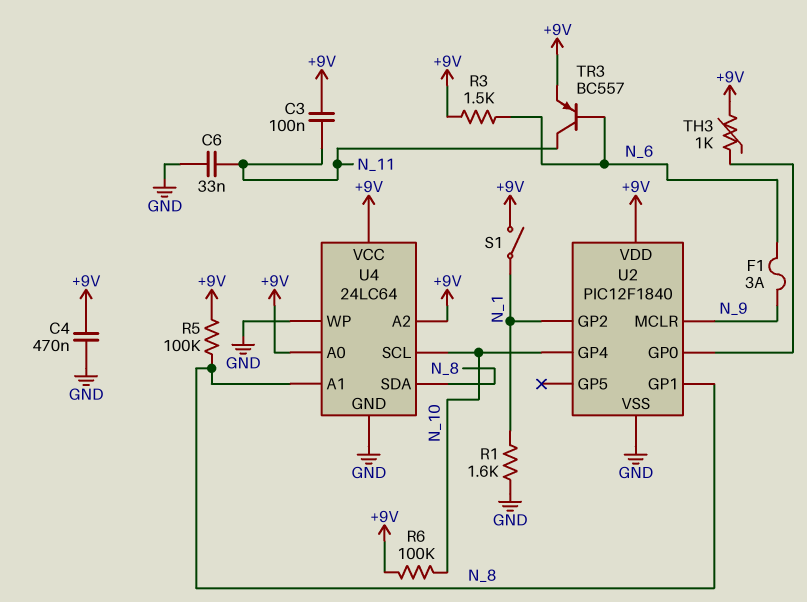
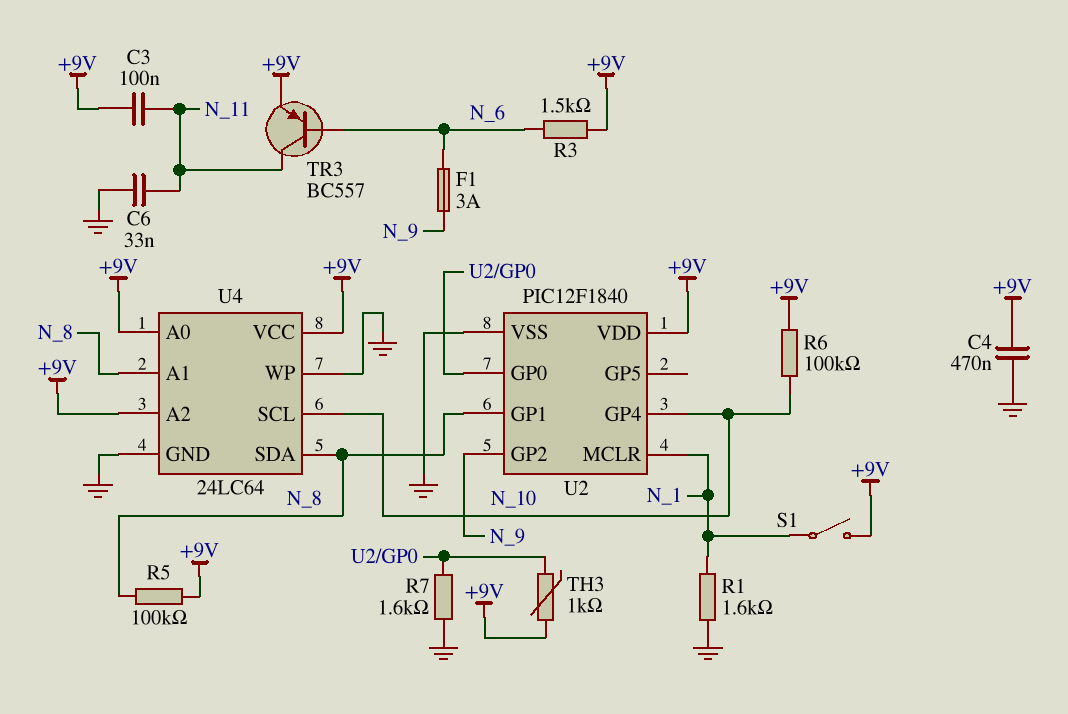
R7: none -> 1.6k (GND, U2/GP0)
U2 pin GP2: N_1 -> N_9
U2 pin MCLR: N_9 -> N_1

